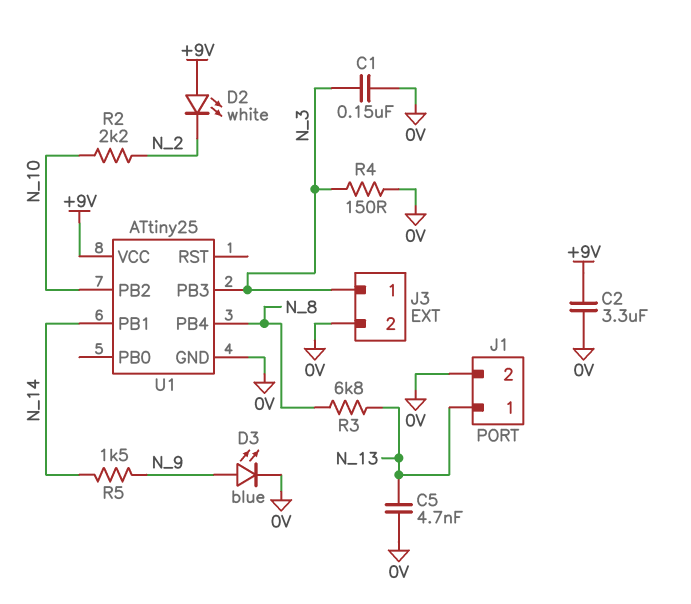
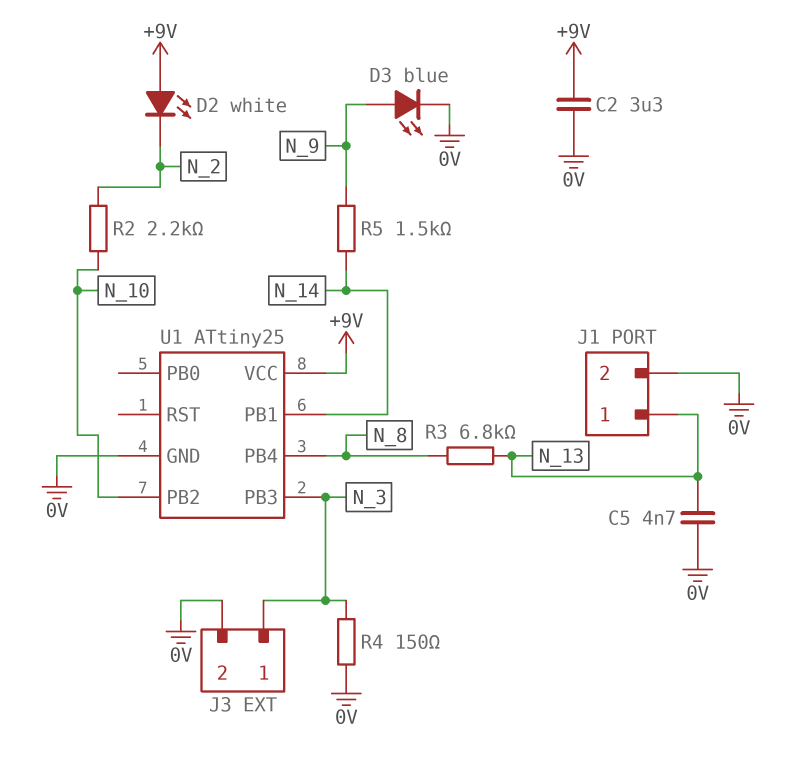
C1: 150nF (0V, N_3) -> none

